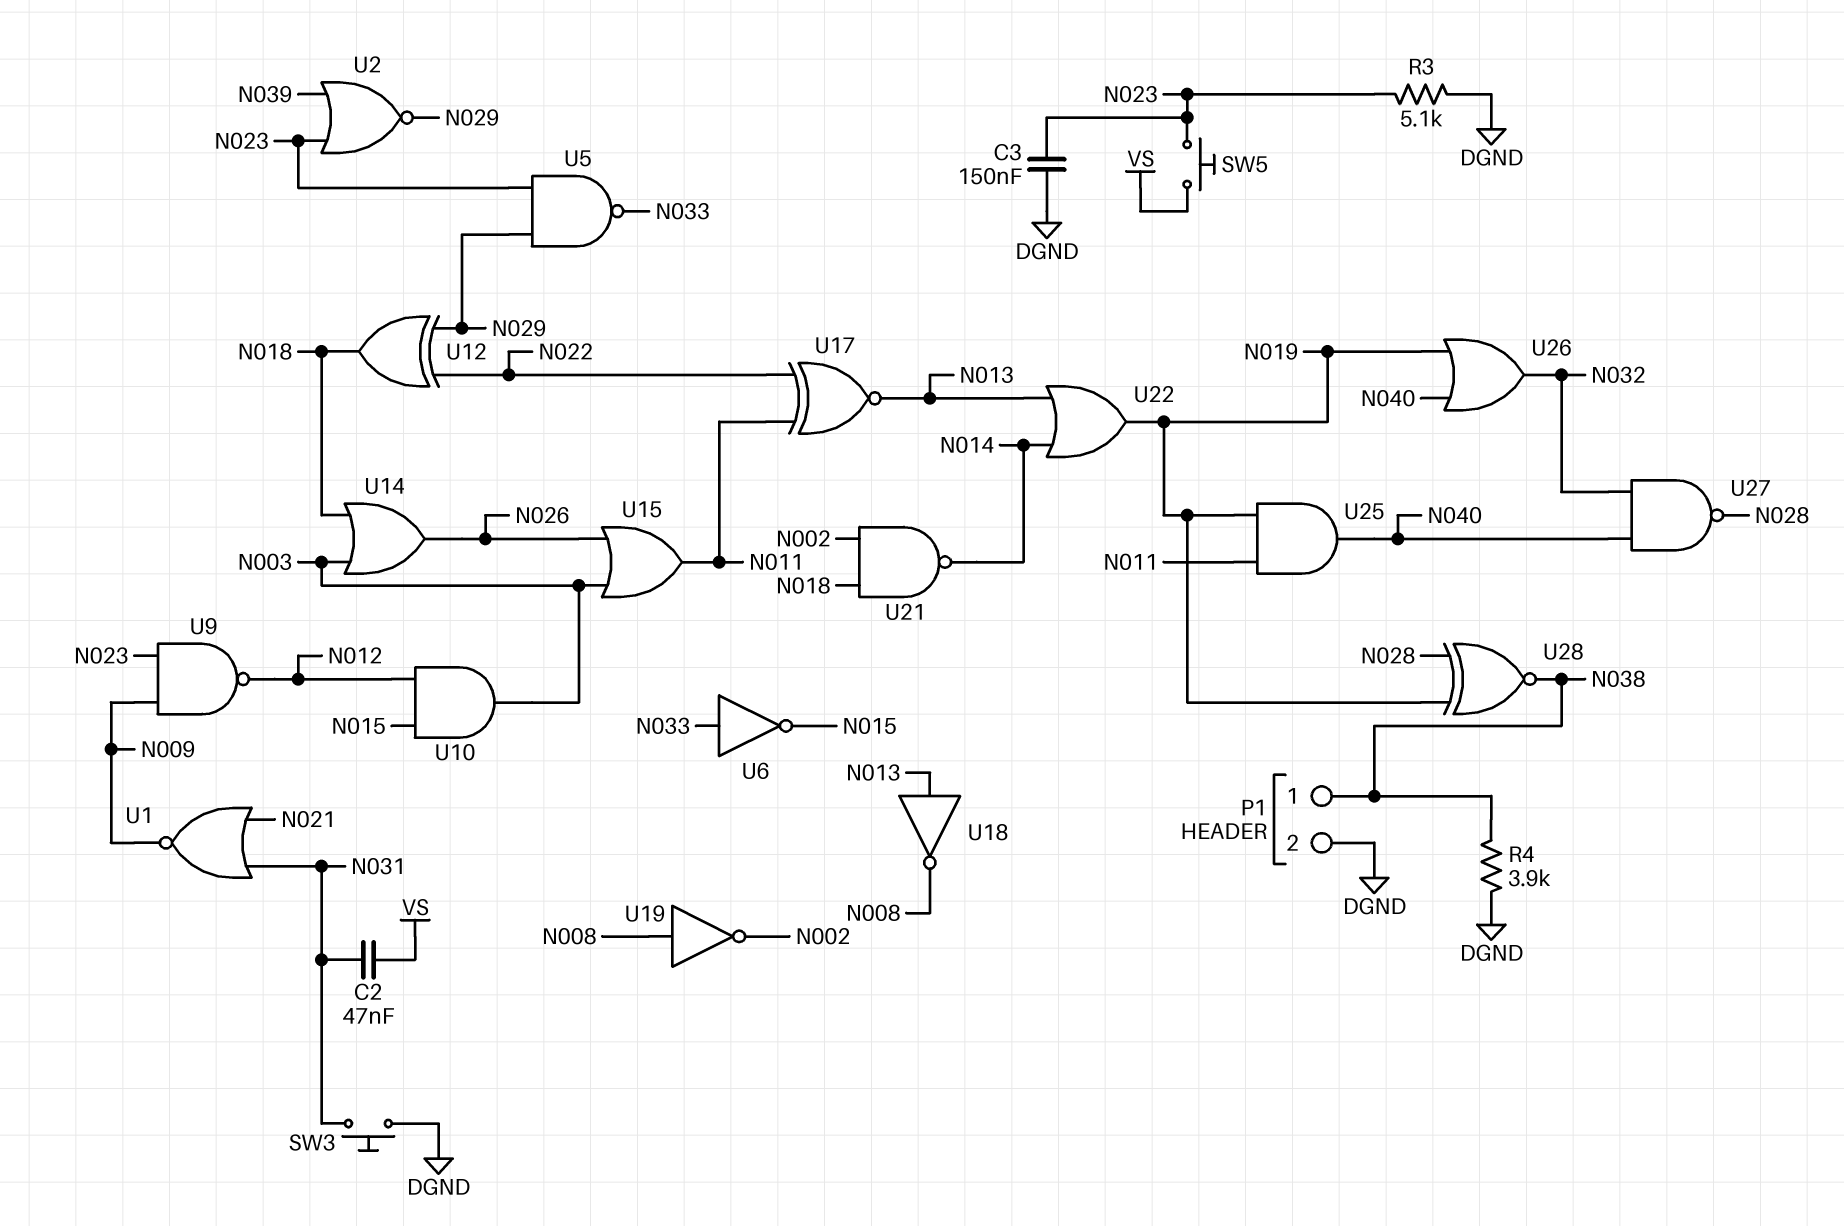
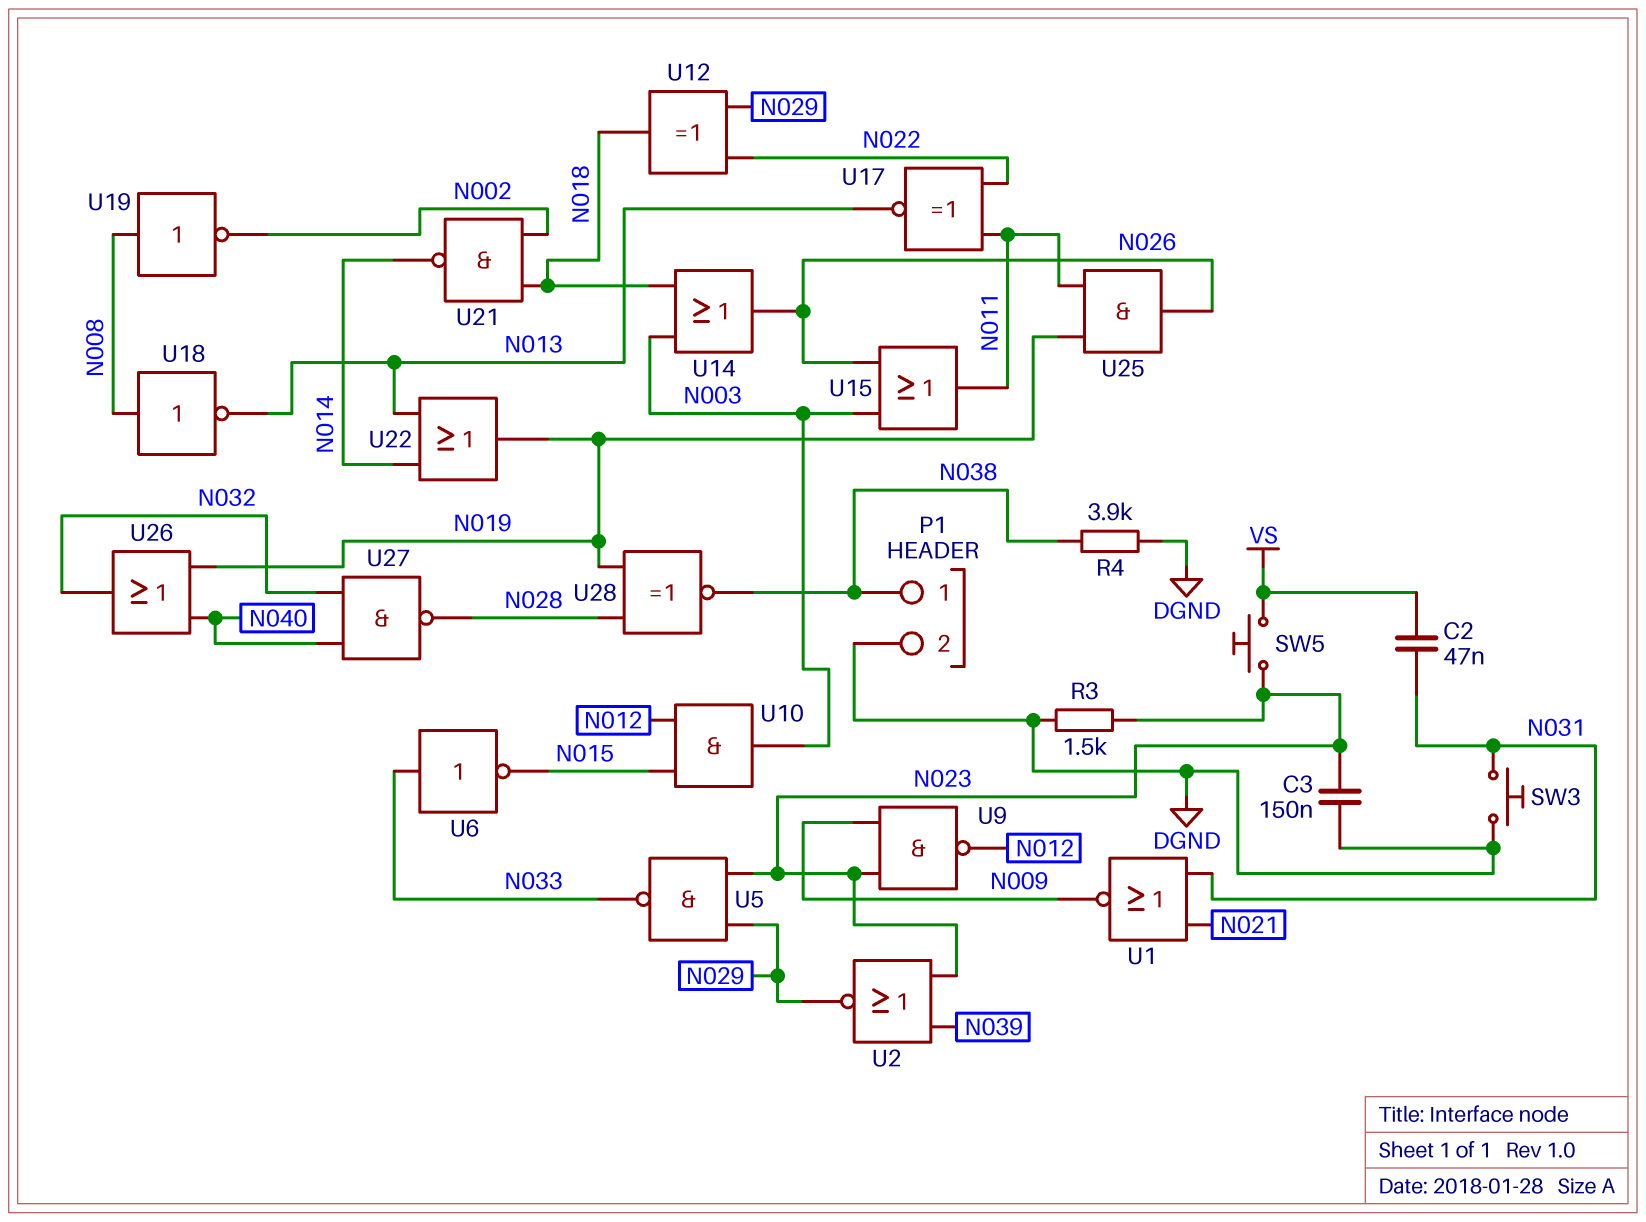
R3: 5.1k (DGND, N023) -> 1.5k (DGND, N023)
U18: NOT (in N013, out N008) -> NOT (in N008, out N013)
U25: AND (in N011, in N019, out N040) -> AND (in N011, in N019, out N026)

